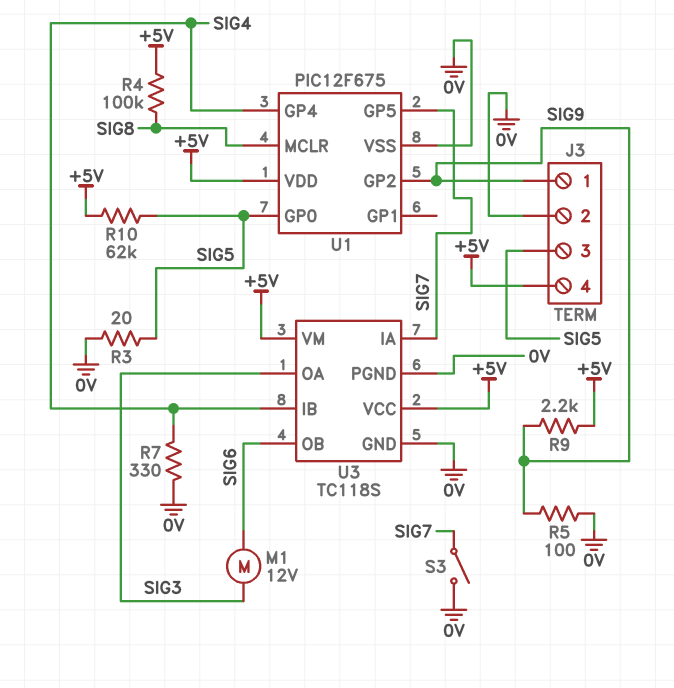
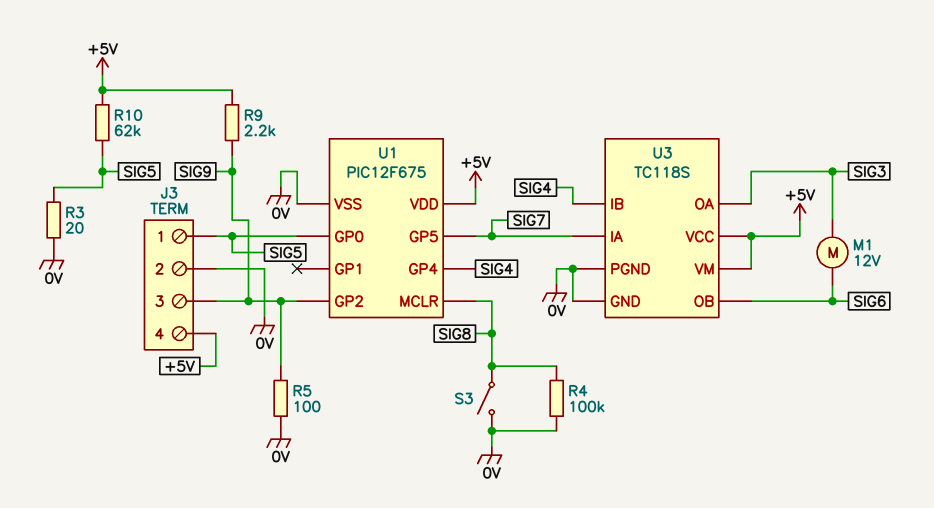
J3 pin 1: SIG9 -> SIG5
J3 pin 3: SIG5 -> SIG9
R4: 100k (+5V, SIG8) -> 100k (0V, SIG8)
R7: 330 (0V, SIG4) -> none
S3: switch (0V, SIG7) -> switch (0V, SIG8)

